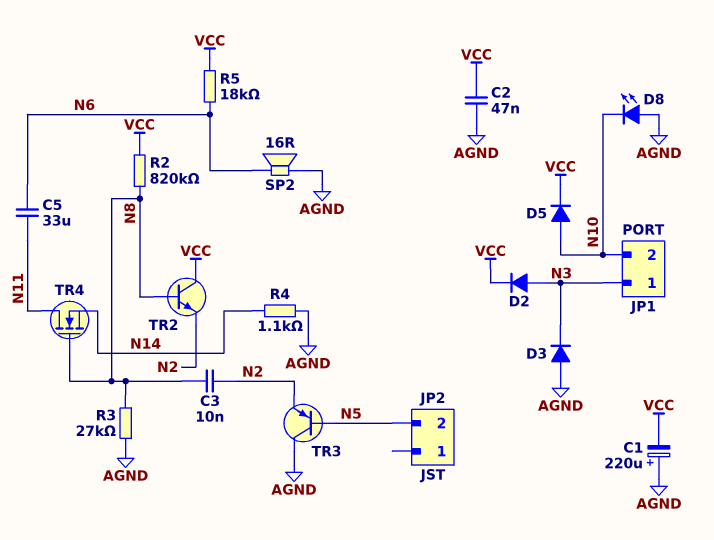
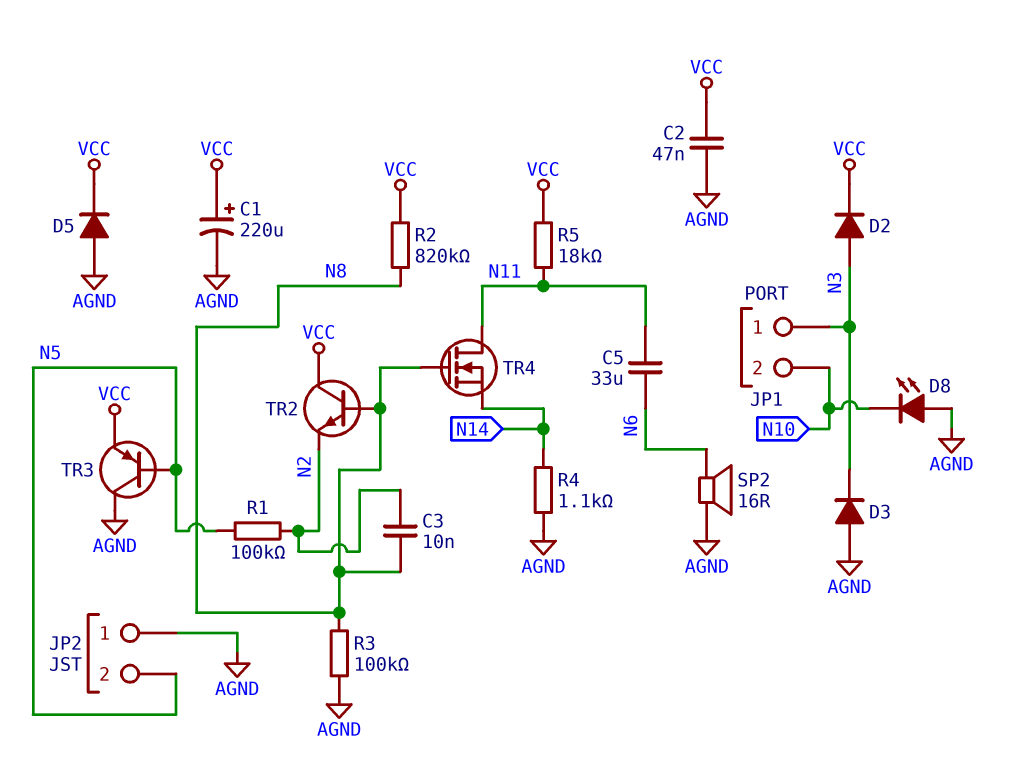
C1: 220uF (plus AGND, minus VCC) -> 220uF (plus VCC, minus AGND)
D5: diode (A N10, K VCC) -> diode (A AGND, K VCC)
JP2 pin 1: none -> AGND
R1: none -> 100k (N2, N5)
R3: 27k (AGND, N8) -> 100k (AGND, N8)
R5: 18k (N6, VCC) -> 18k (N11, VCC)
TR3: PNP (B N5, C AGND, E N2) -> PNP (B N5, C AGND, E VCC)

